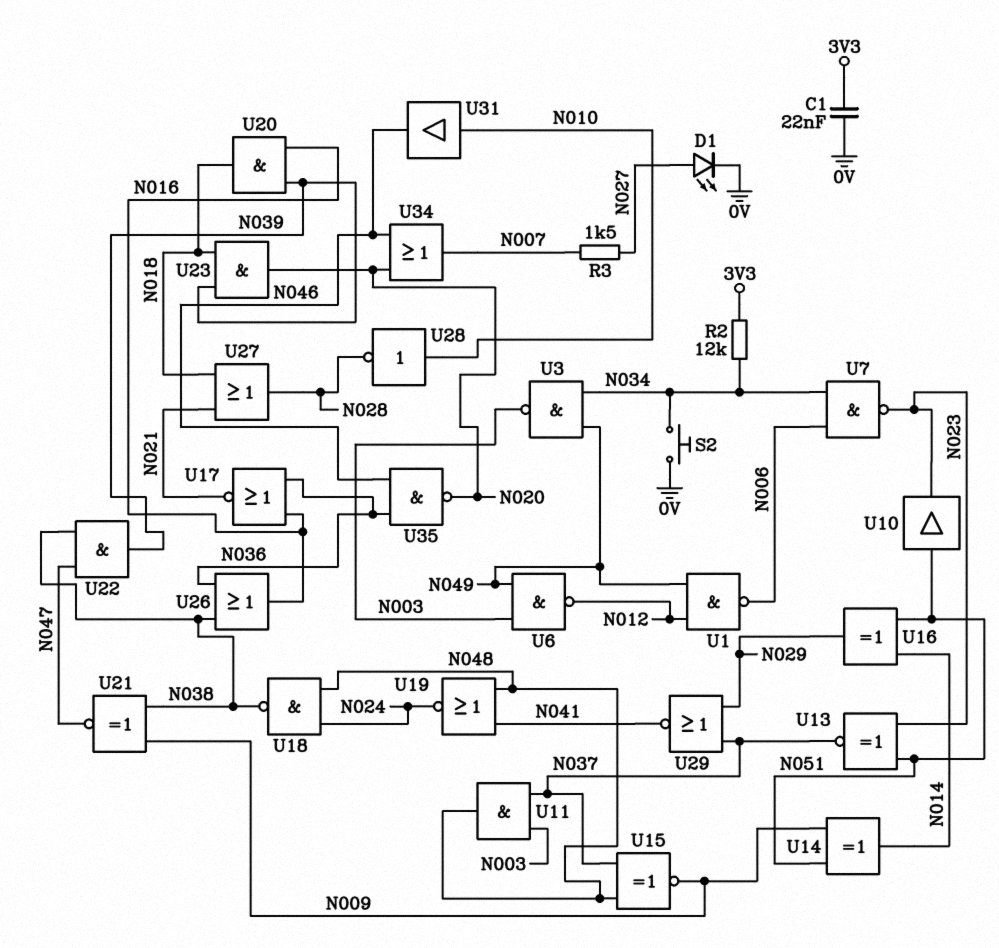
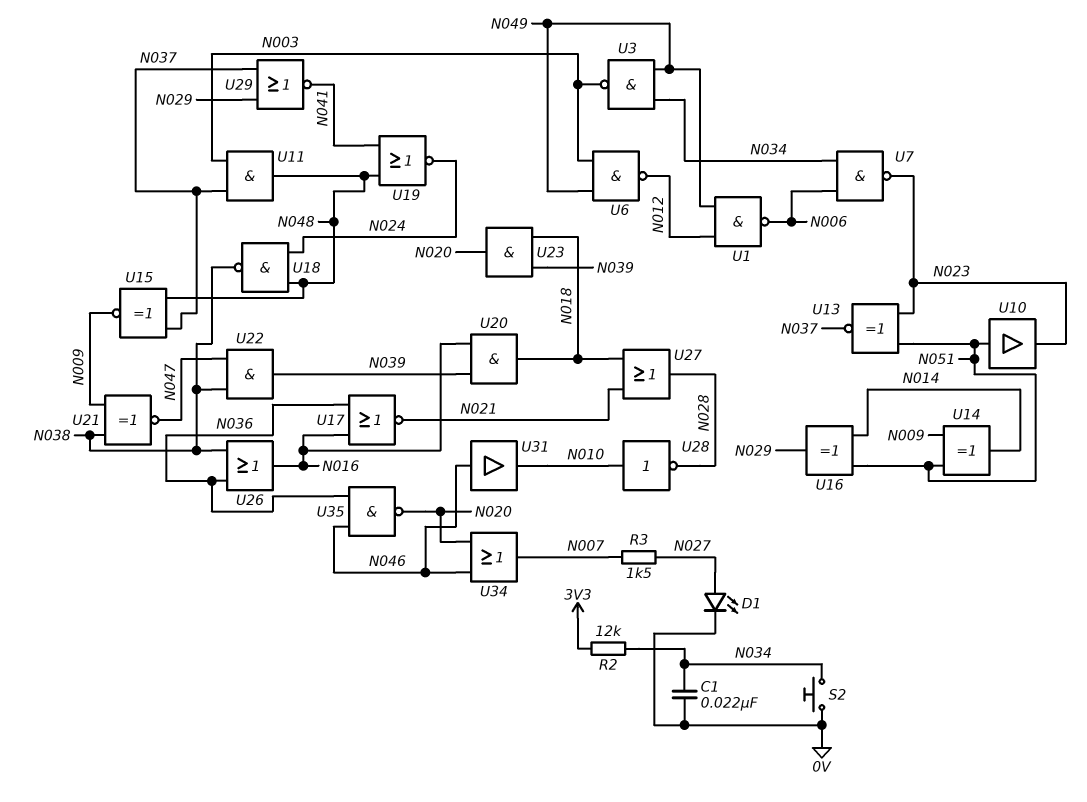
C1: 22nF (0V, 3V3) -> 22nF (0V, N034)
U31: buffer (in N010, out N046) -> buffer (in N046, out N010)

